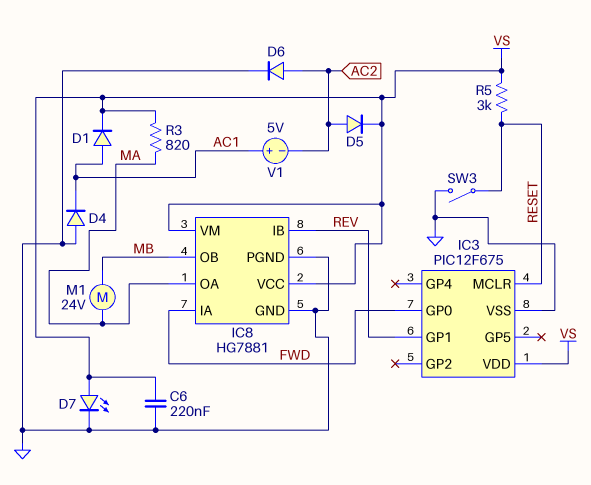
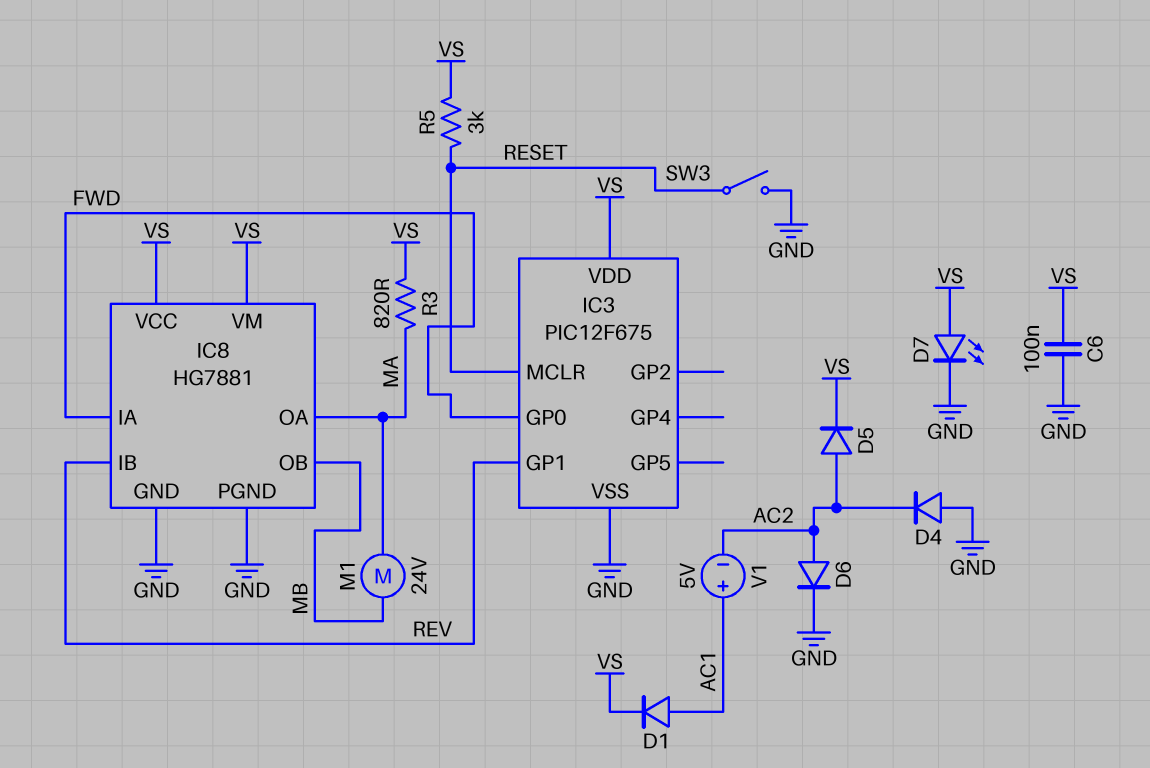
C6: 220nF (GND, VS) -> 100nF (GND, VS)
D4: diode (A GND, K AC1) -> diode (A GND, K AC2)

